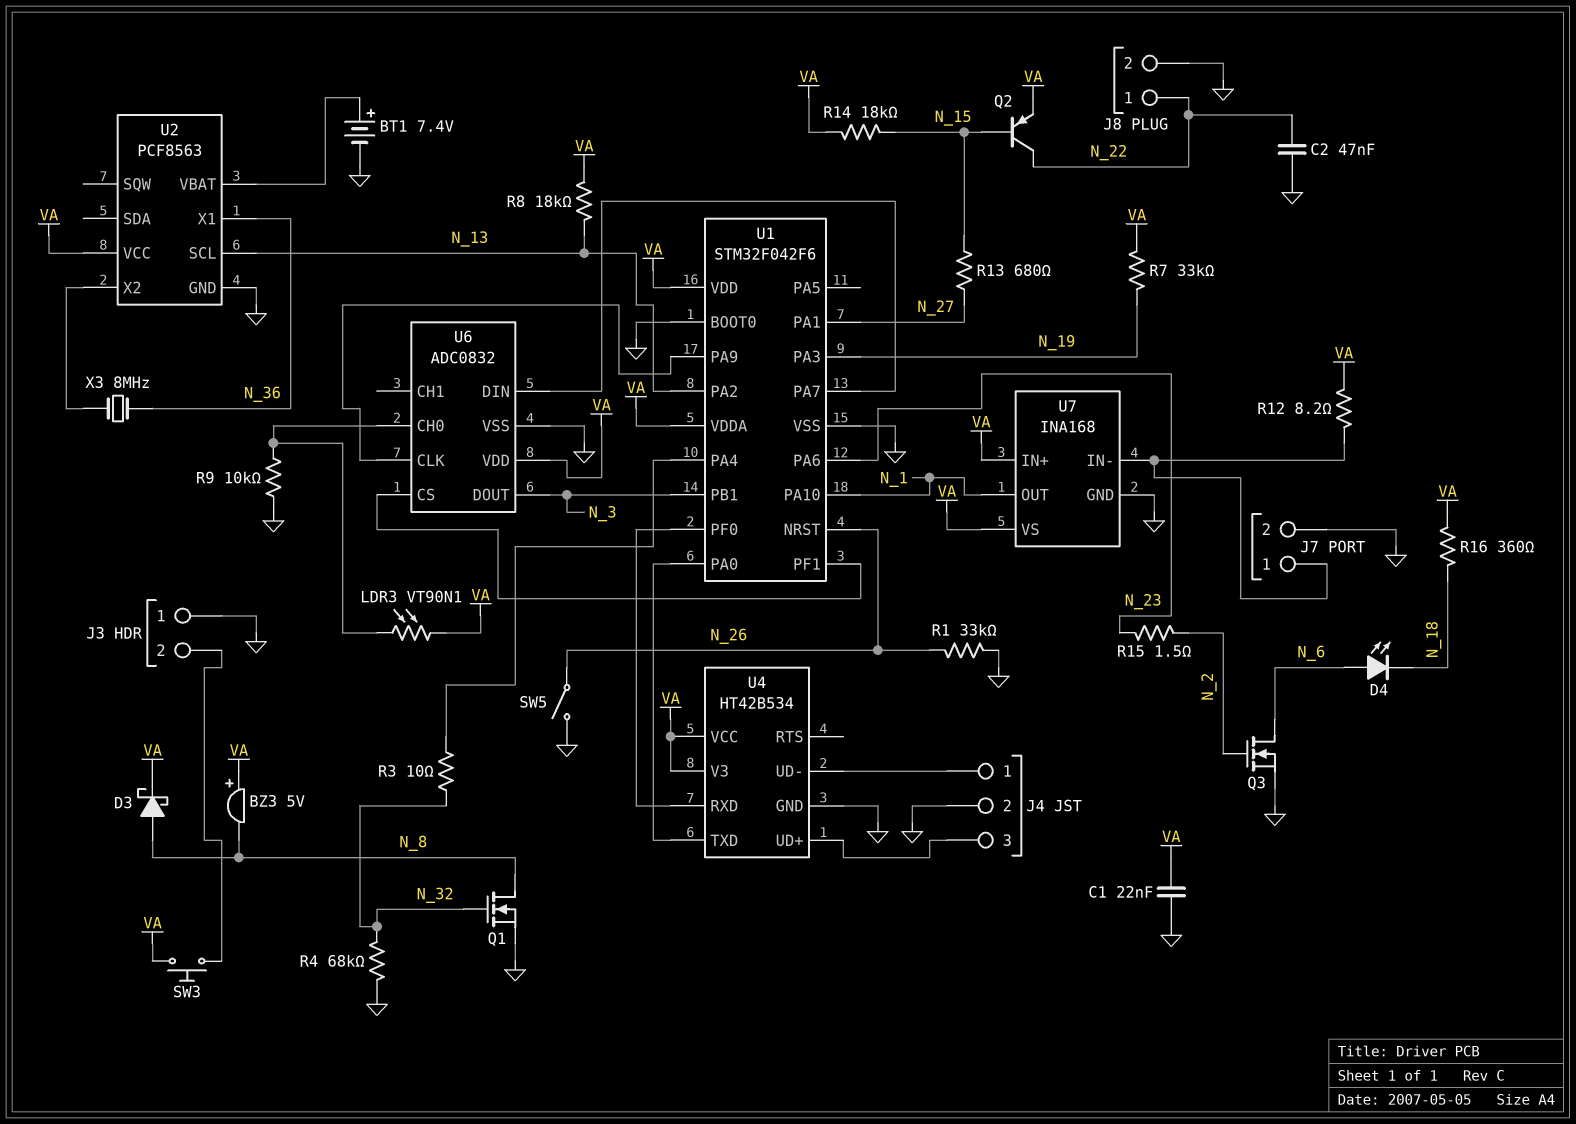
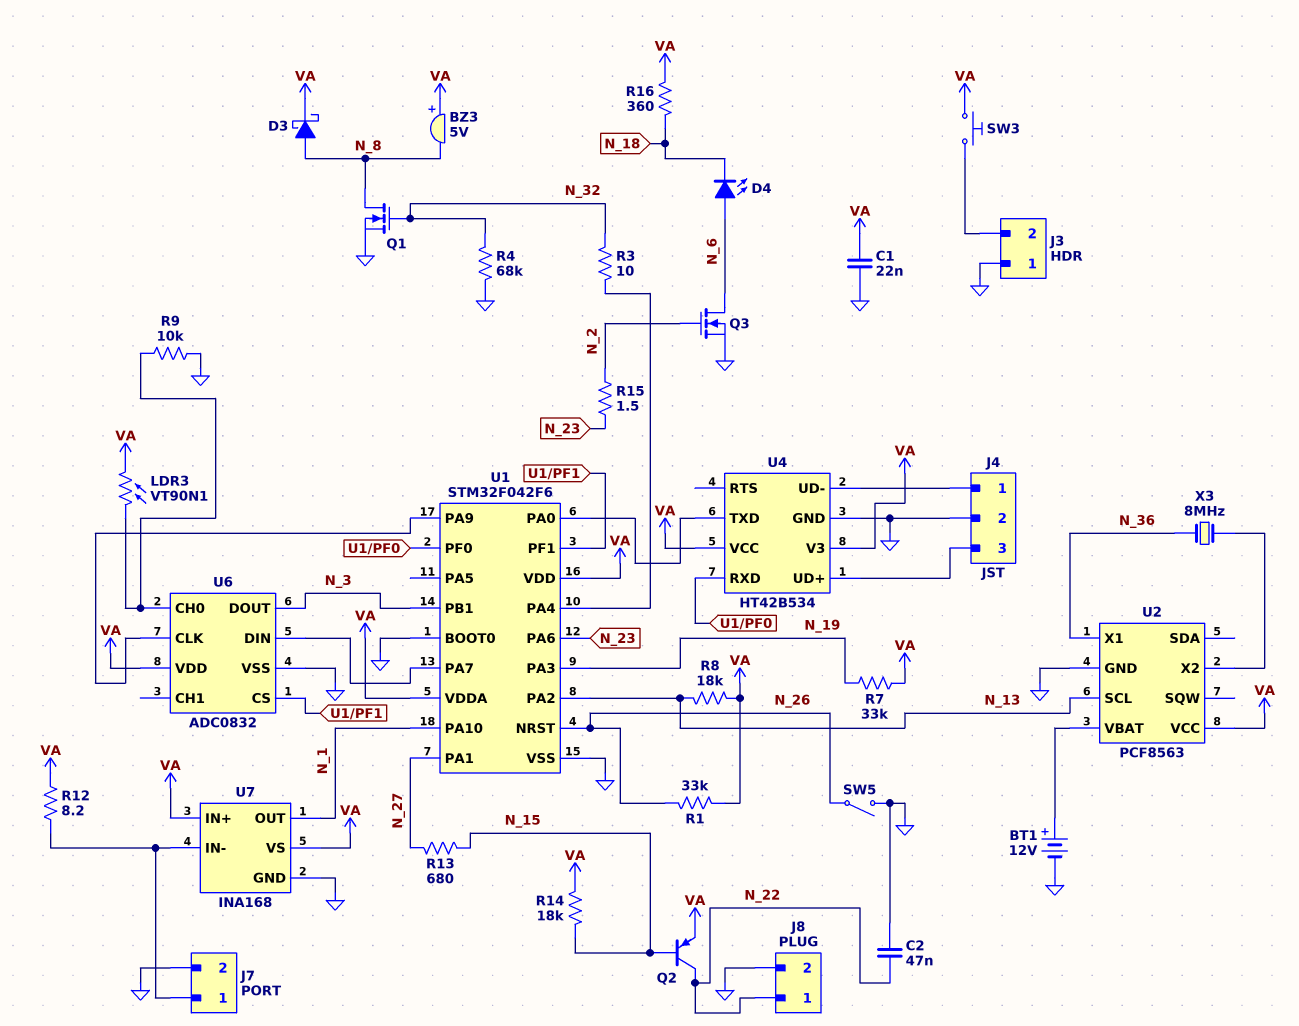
BT1: 7.4V (plus U2/VBAT, minus GND) -> 12V (plus U2/VBAT, minus GND)
R1: 33k (GND, N_26) -> 33k (N_26, VA)

